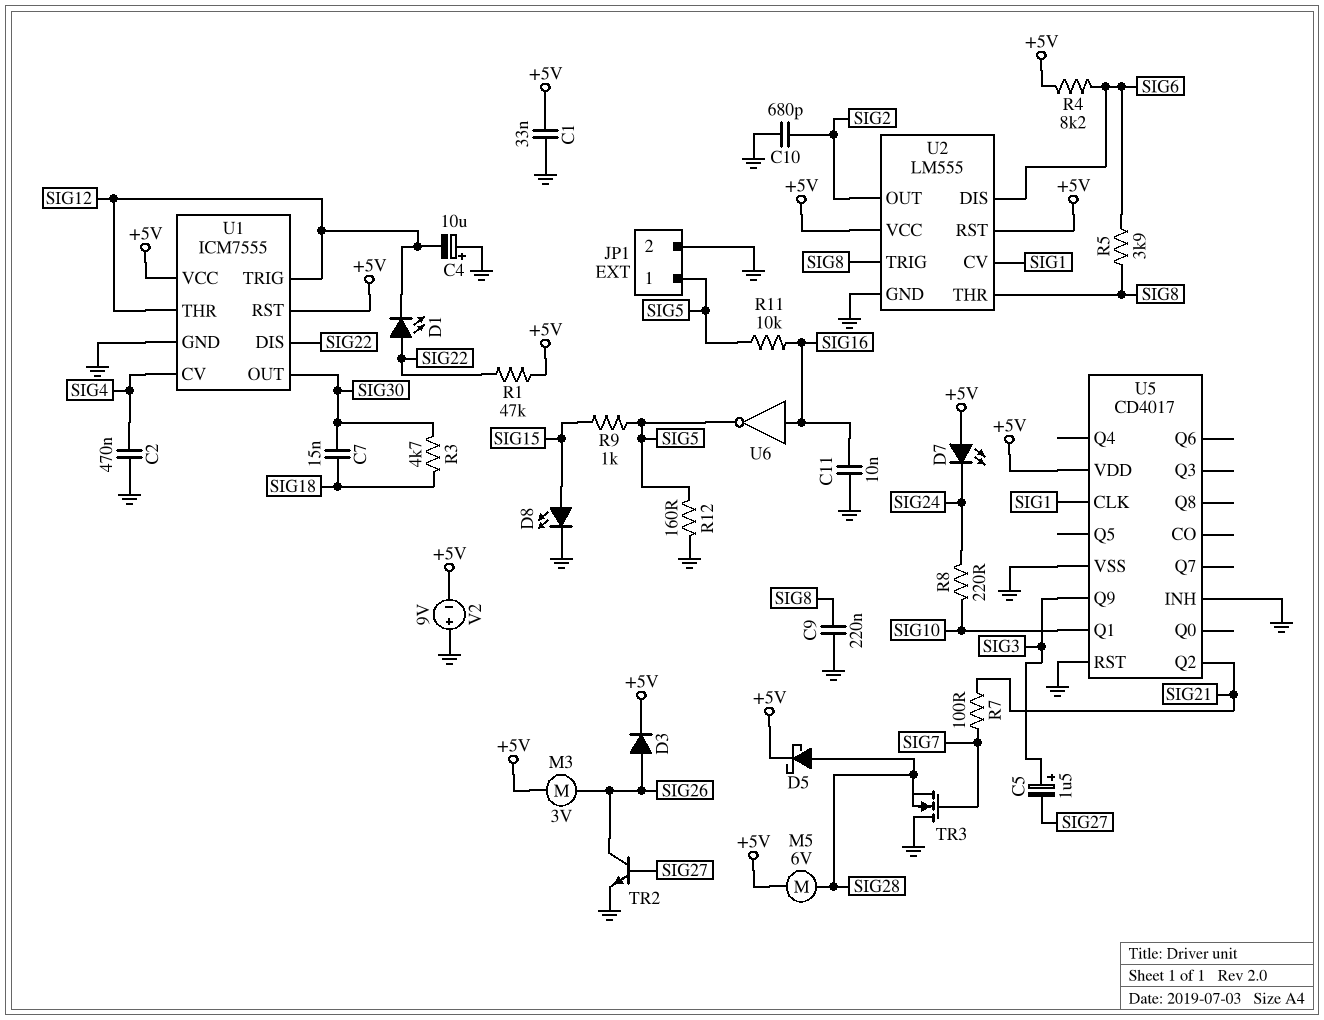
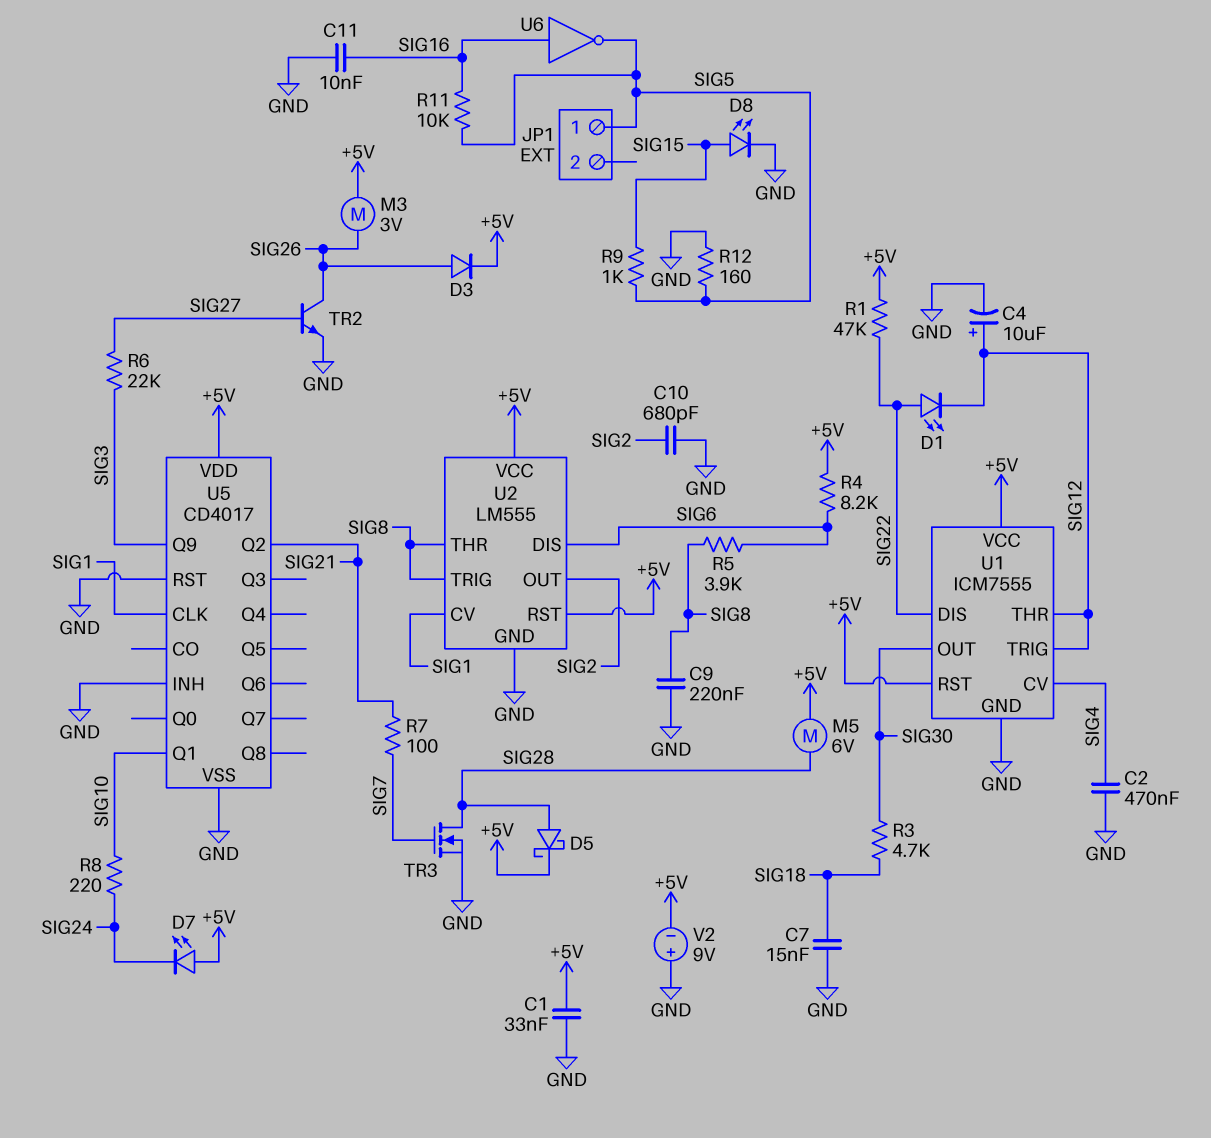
C4: 10uF (plus GND, minus SIG12) -> 10uF (plus SIG12, minus GND)
C5: 1.5uF (plus SIG3, minus SIG27) -> none
C7: 15nF (SIG18, SIG30) -> 15nF (GND, SIG18)
JP1 pin 2: GND -> none
R6: none -> 22k (SIG3, SIG27)
TR3: NMOS (G SIG7, D GND, S SIG28) -> NMOS (G SIG7, D SIG28, S GND)

